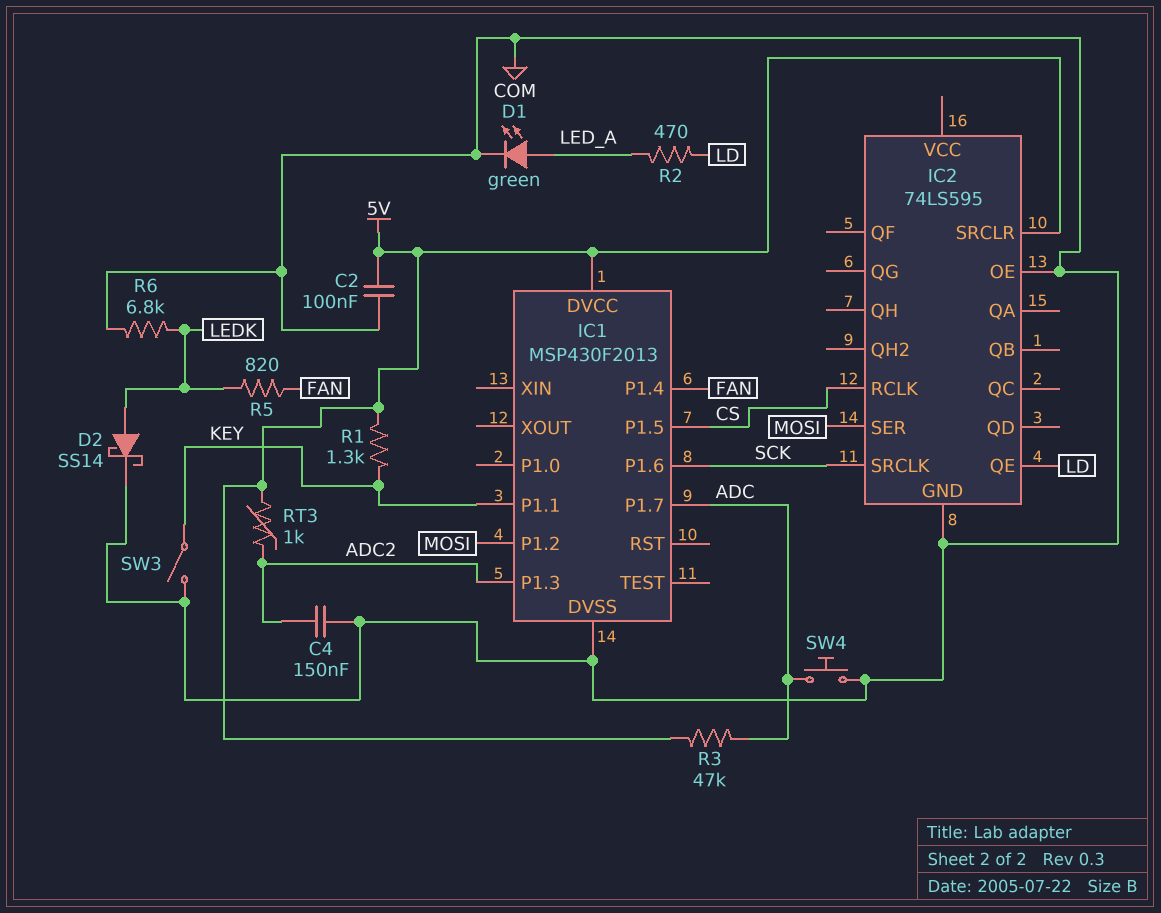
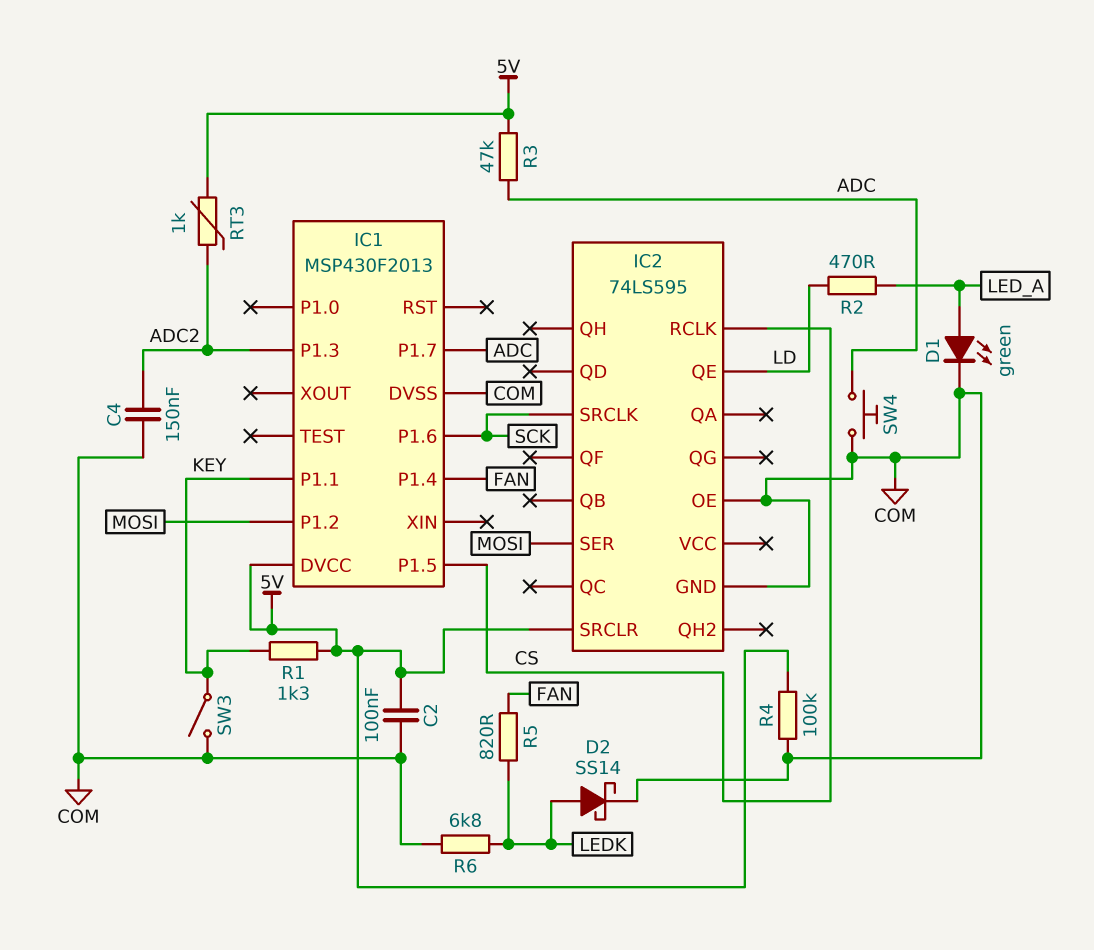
R4: none -> 100k (5V, COM)

